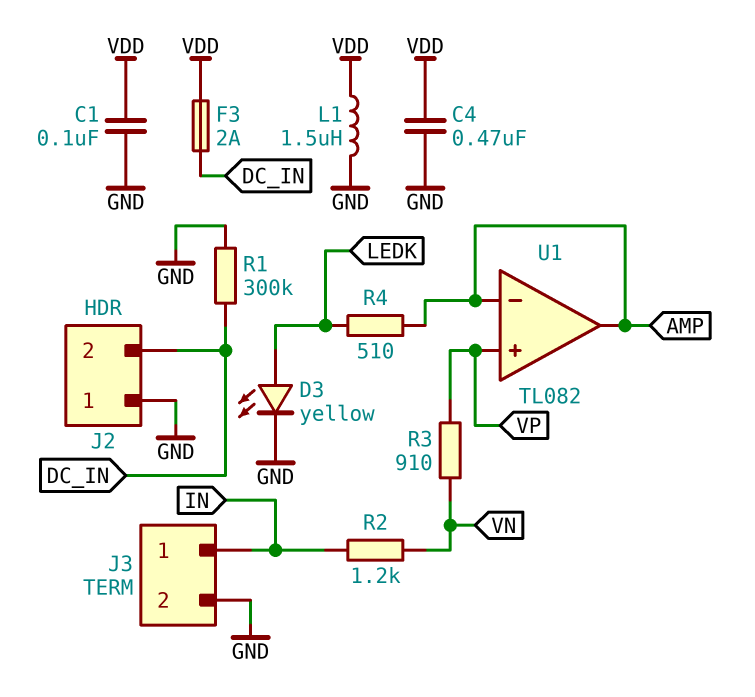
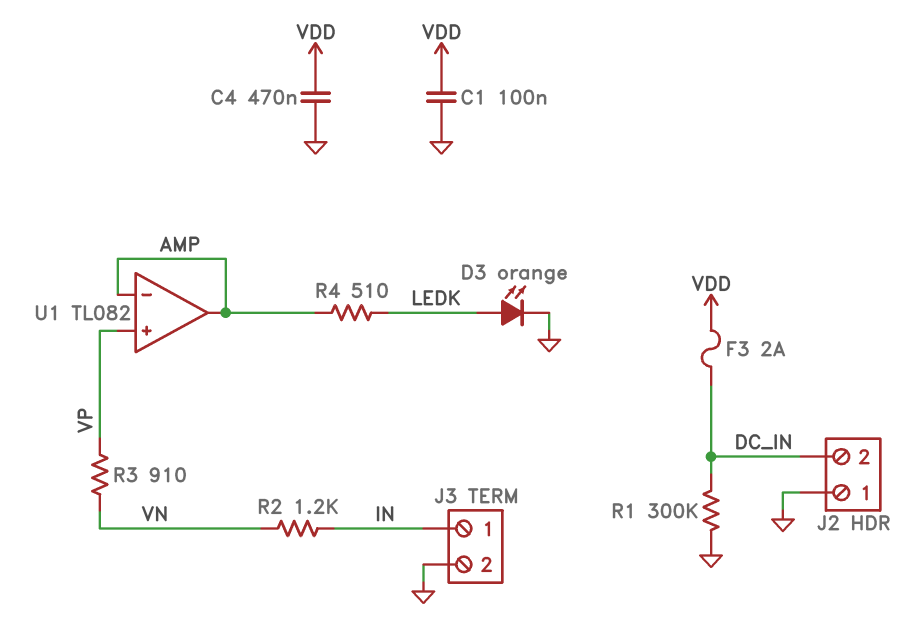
D3: LED yellow (A LEDK, K GND) -> LED orange (A LEDK, K GND)
L1: 1.5uH (GND, VDD) -> none

